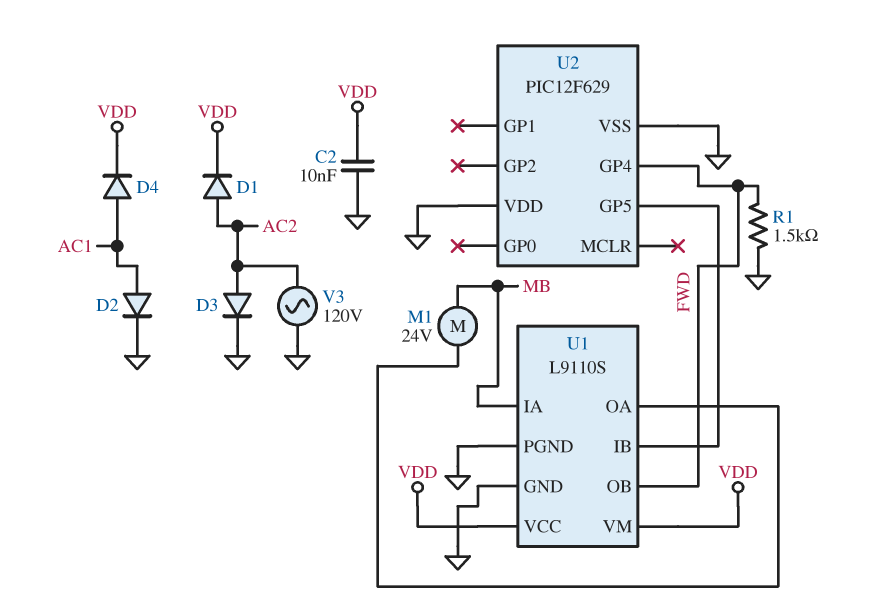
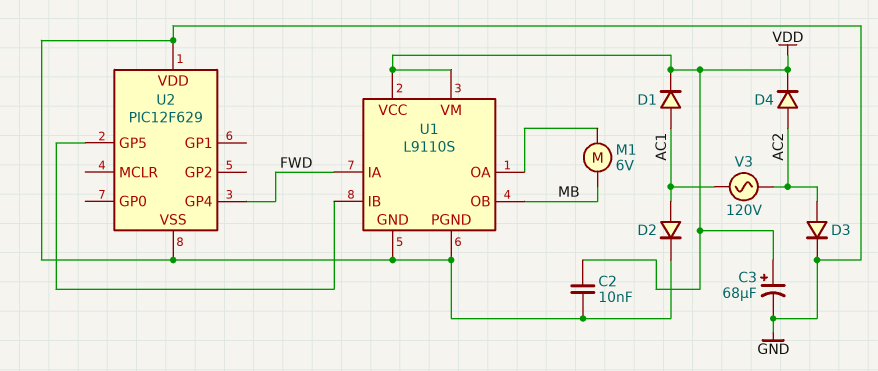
C3: none -> 68uF (plus VDD, minus GND)
D1: diode (A AC2, K VDD) -> diode (A AC1, K VDD)
D4: diode (A AC1, K VDD) -> diode (A AC2, K VDD)
M1: motor 24V (MB, U1/OA) -> motor 6V (MB, U1/OA)
R1: 1.5k (FWD, GND) -> none
U1 pin IA: MB -> FWD
U1 pin OB: FWD -> MB
V3: AC 120V (AC2, GND) -> AC 120V (AC1, AC2)

